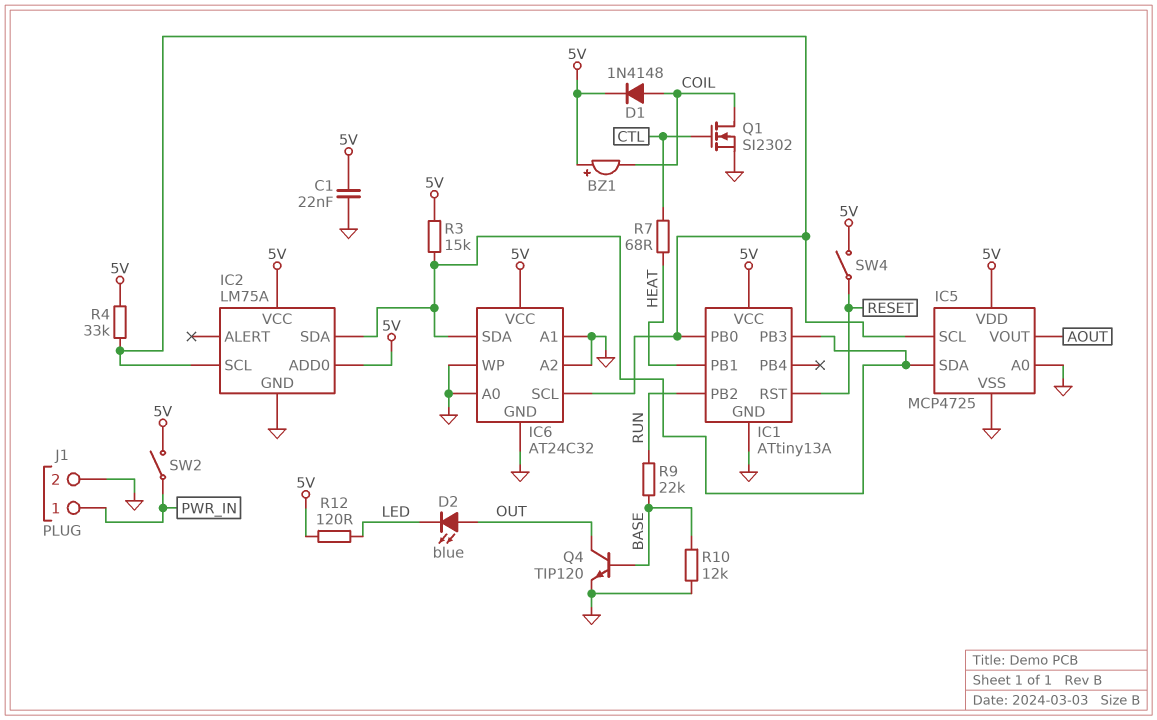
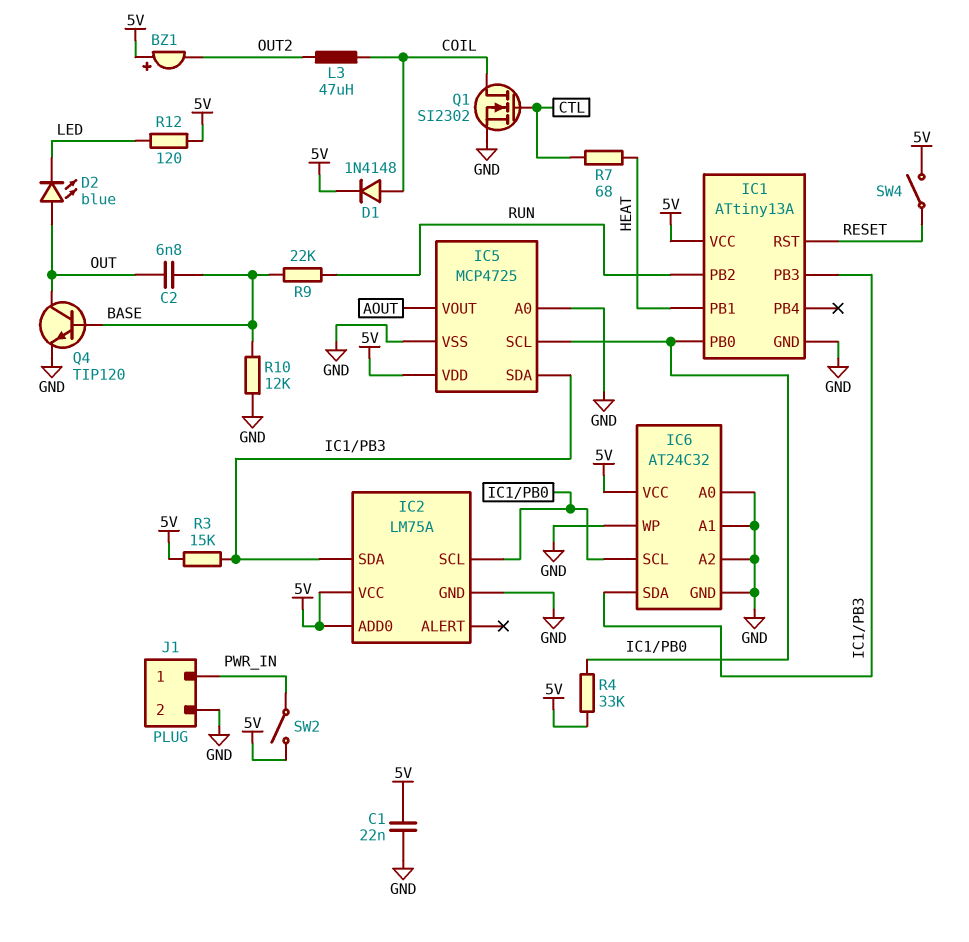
BZ1: buzzer (plus 5V, minus COIL) -> buzzer (plus 5V, minus OUT2)
C2: none -> 6.8nF (BASE, OUT)
L3: none -> 47uH (COIL, OUT2)

